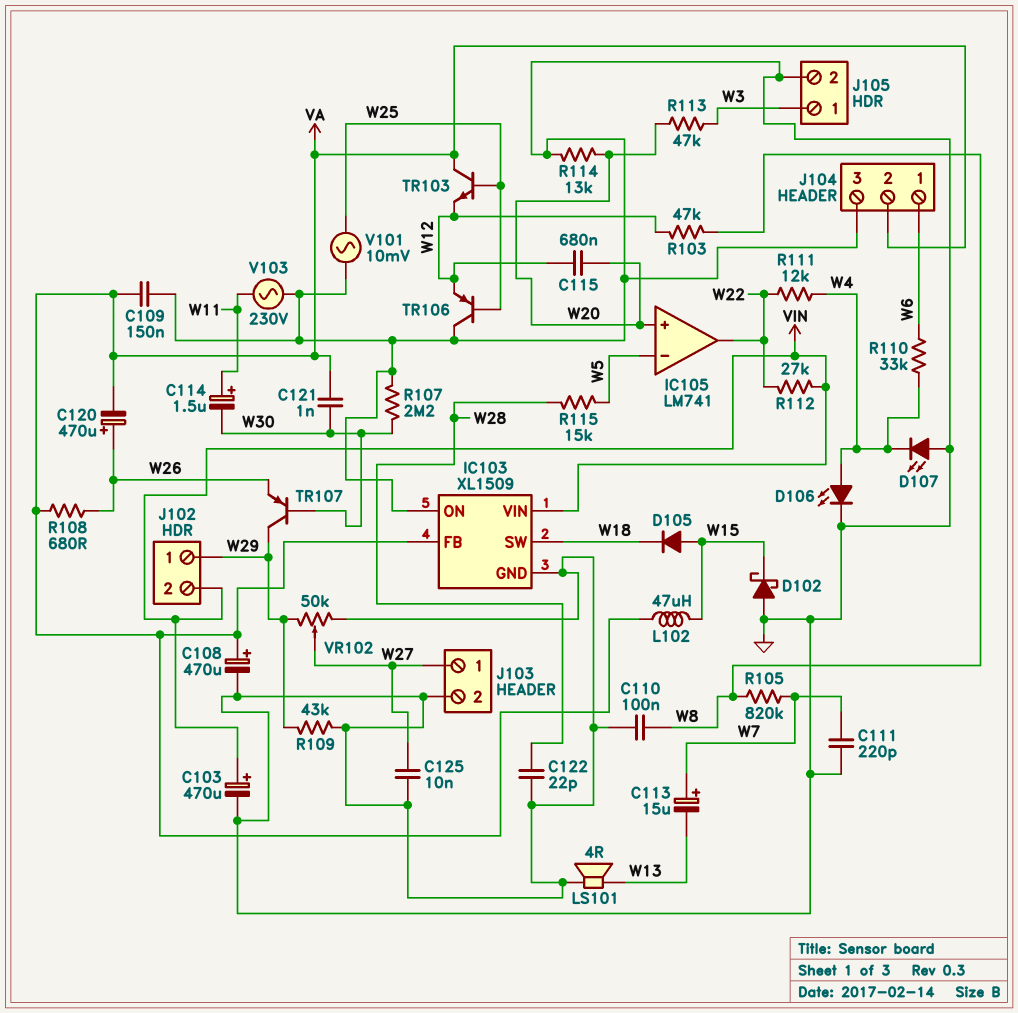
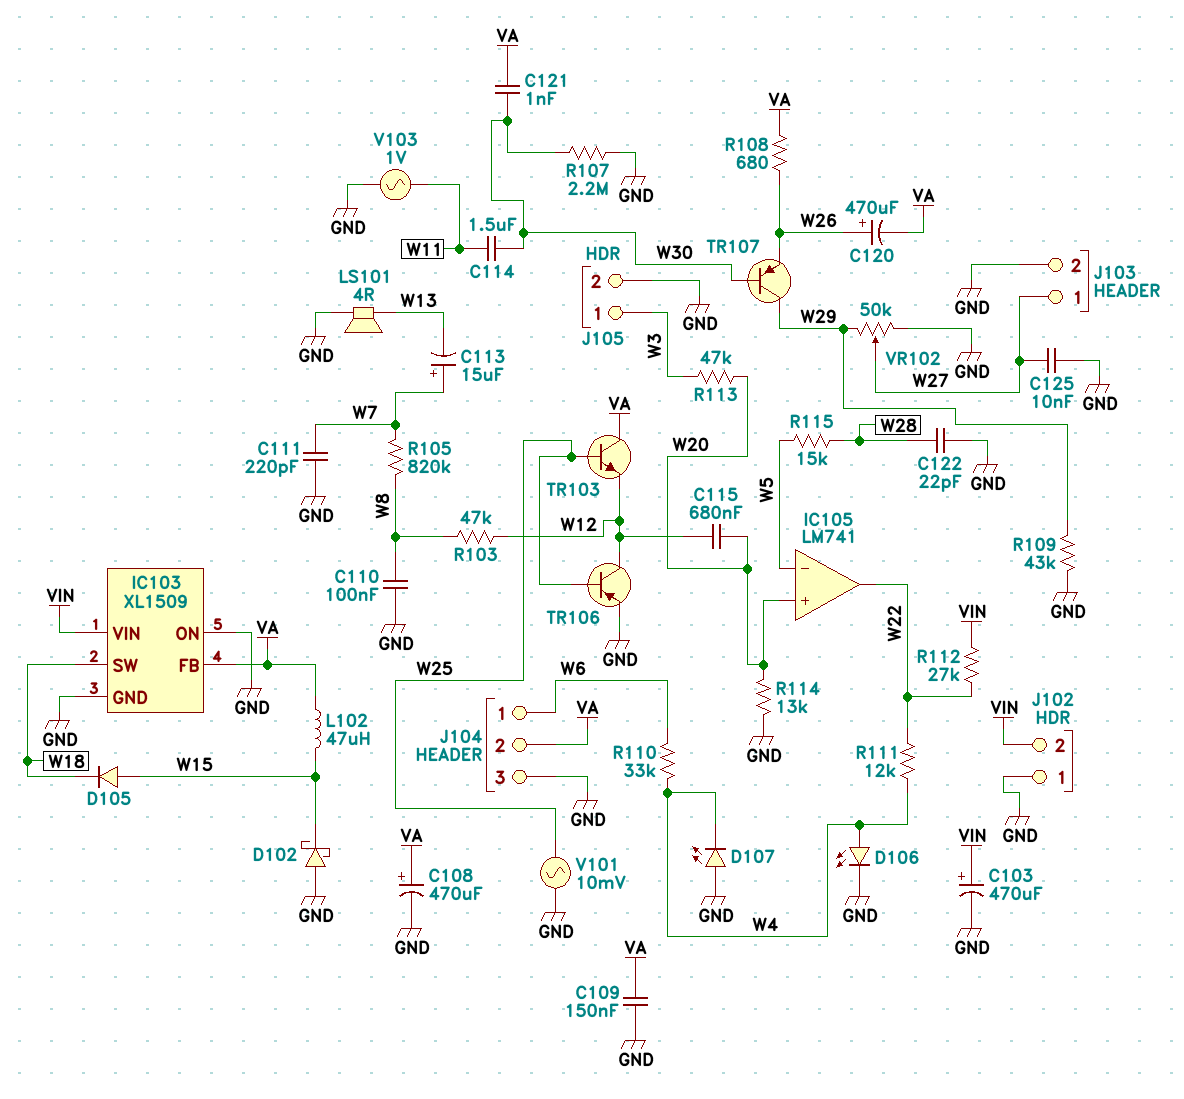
C114: 1.5uF (plus W11, minus W30) -> 1.5uF (W11, W30)
J102 pin 1: W29 -> GND
TR106: PNP (B W25, C GND, E W12) -> PNP (B W25, C W12, E GND)
V103: AC 230V (GND, W11) -> AC 1V (GND, W11)

